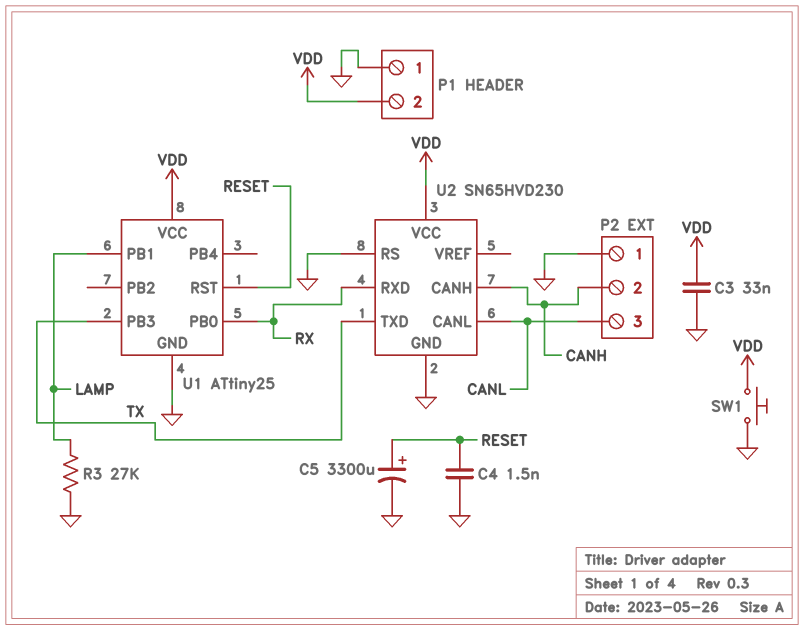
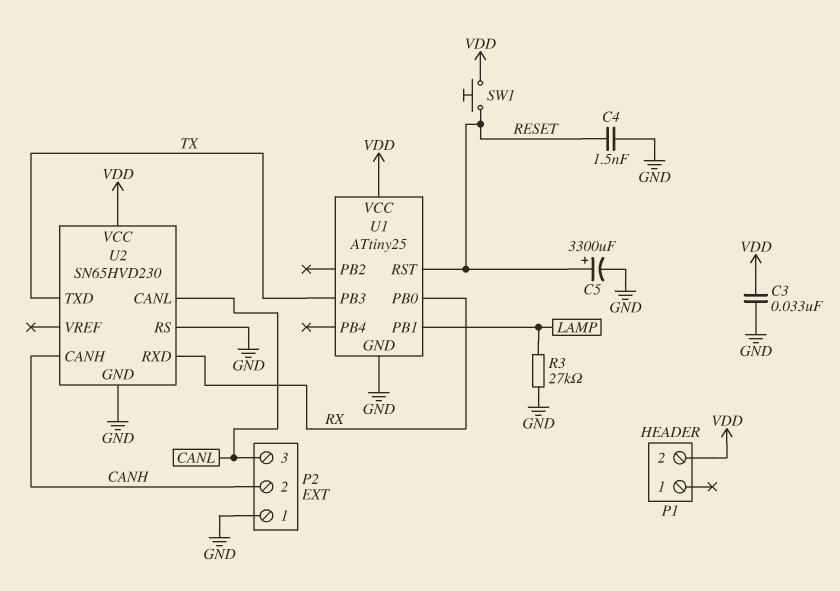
P1 pin 1: GND -> none
SW1: button (GND, VDD) -> button (RESET, VDD)

